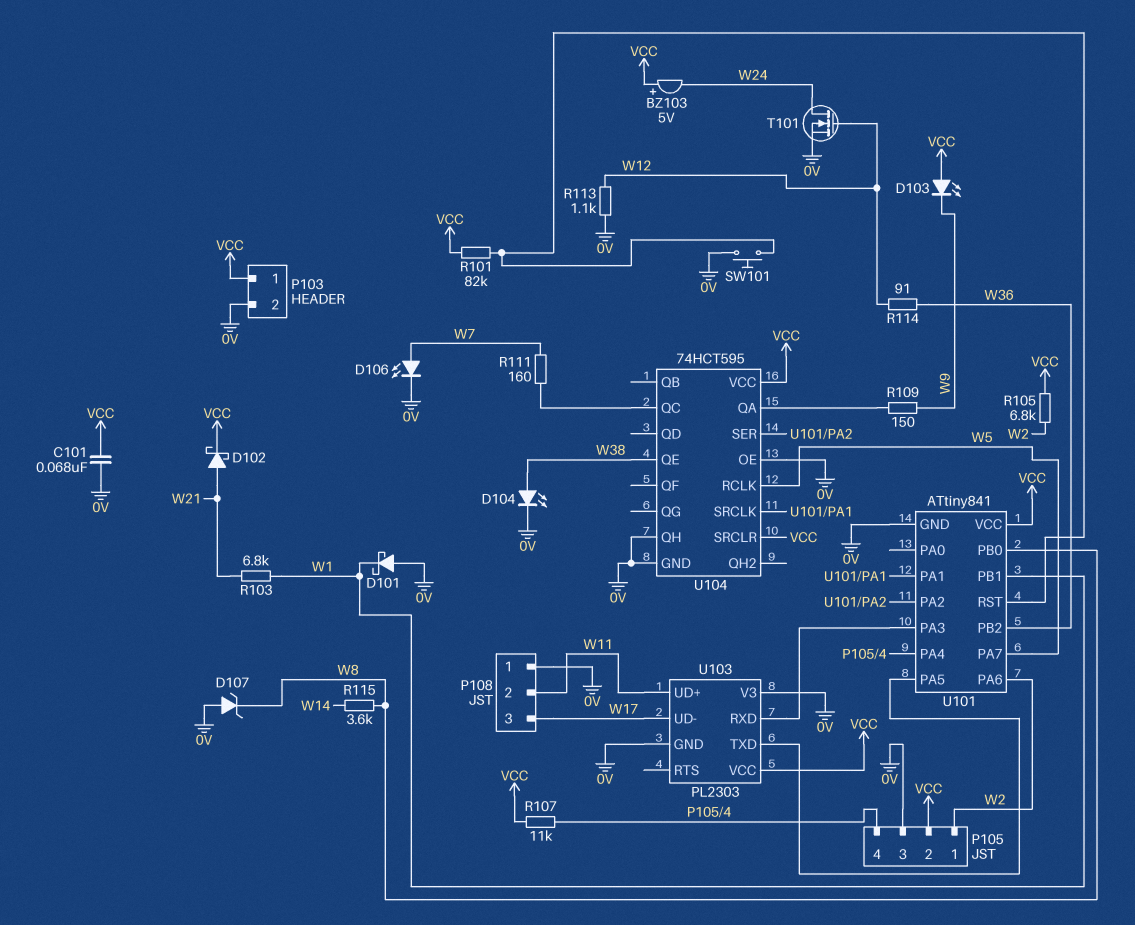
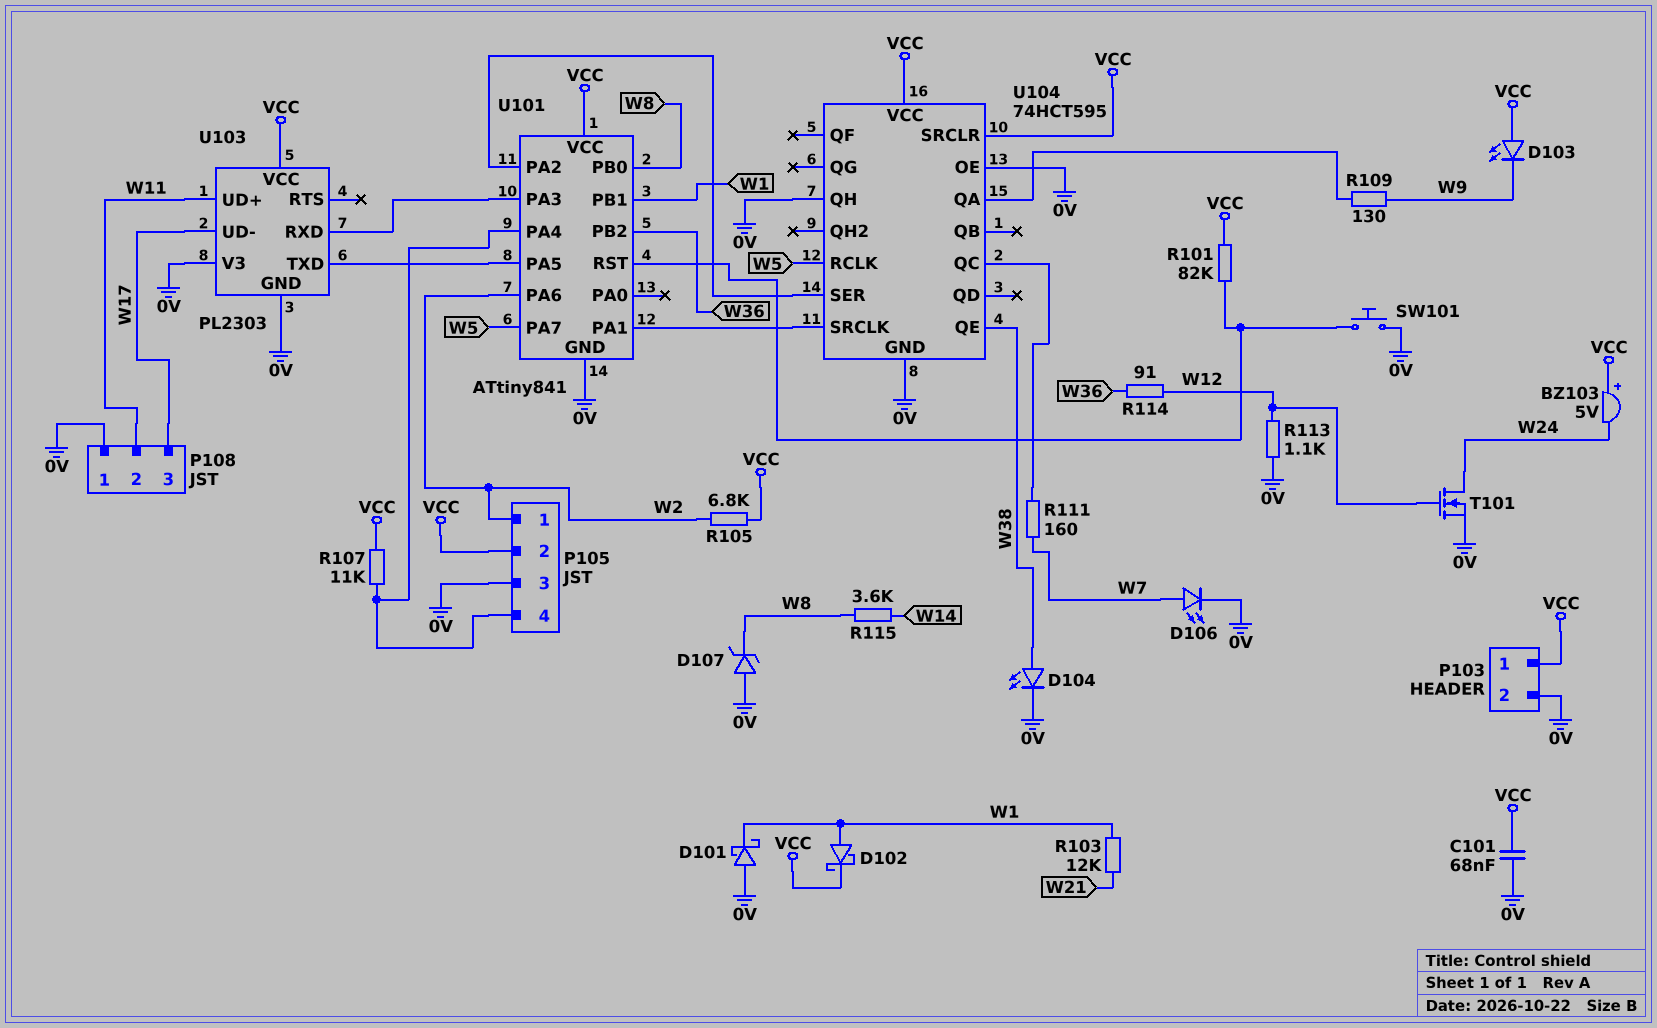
D102: schottky (A W21, K VCC) -> schottky (A W1, K VCC)
R103: 6.8k (W1, W21) -> 12k (W1, W21)
R109: 150 (U104/QA, W9) -> 130 (U104/QA, W9)

